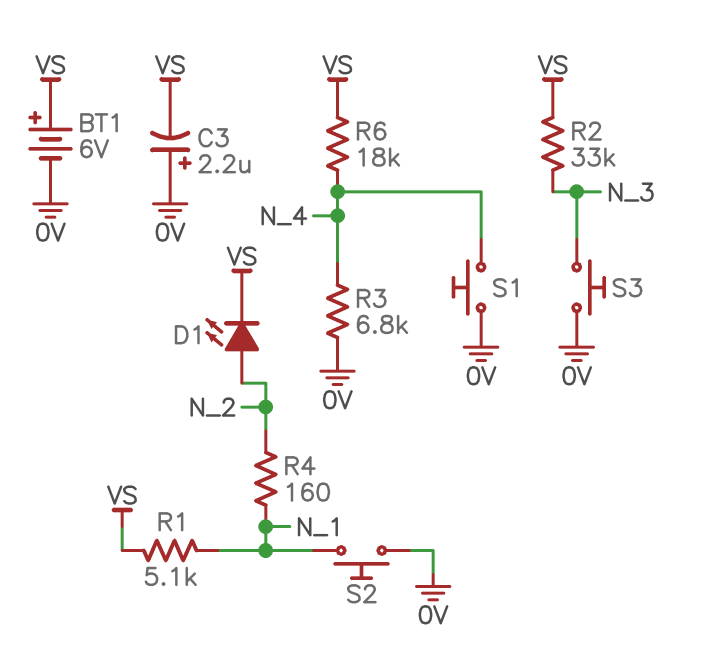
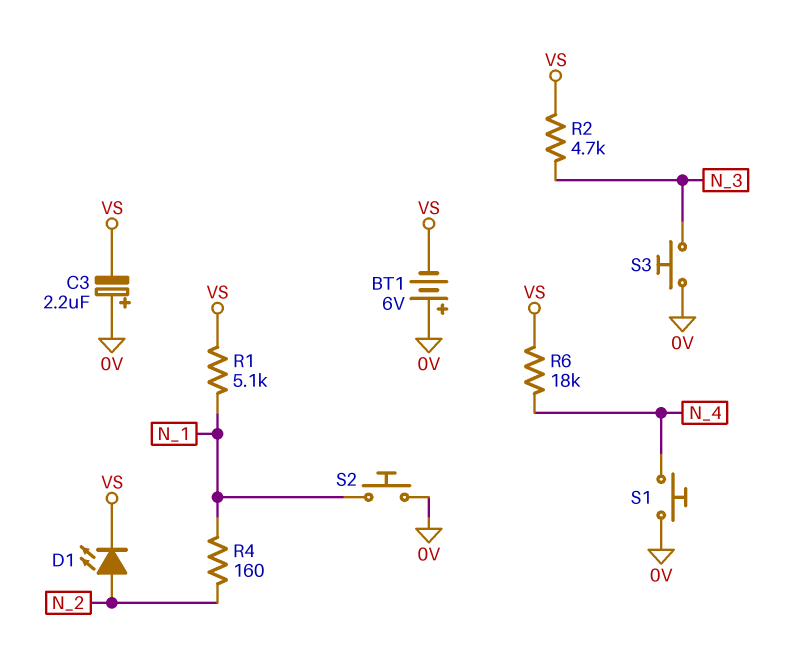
BT1: 6V (plus VS, minus 0V) -> 6V (plus 0V, minus VS)
R2: 33k (N_3, VS) -> 4.7k (N_3, VS)
R3: 6.8k (0V, N_4) -> none

